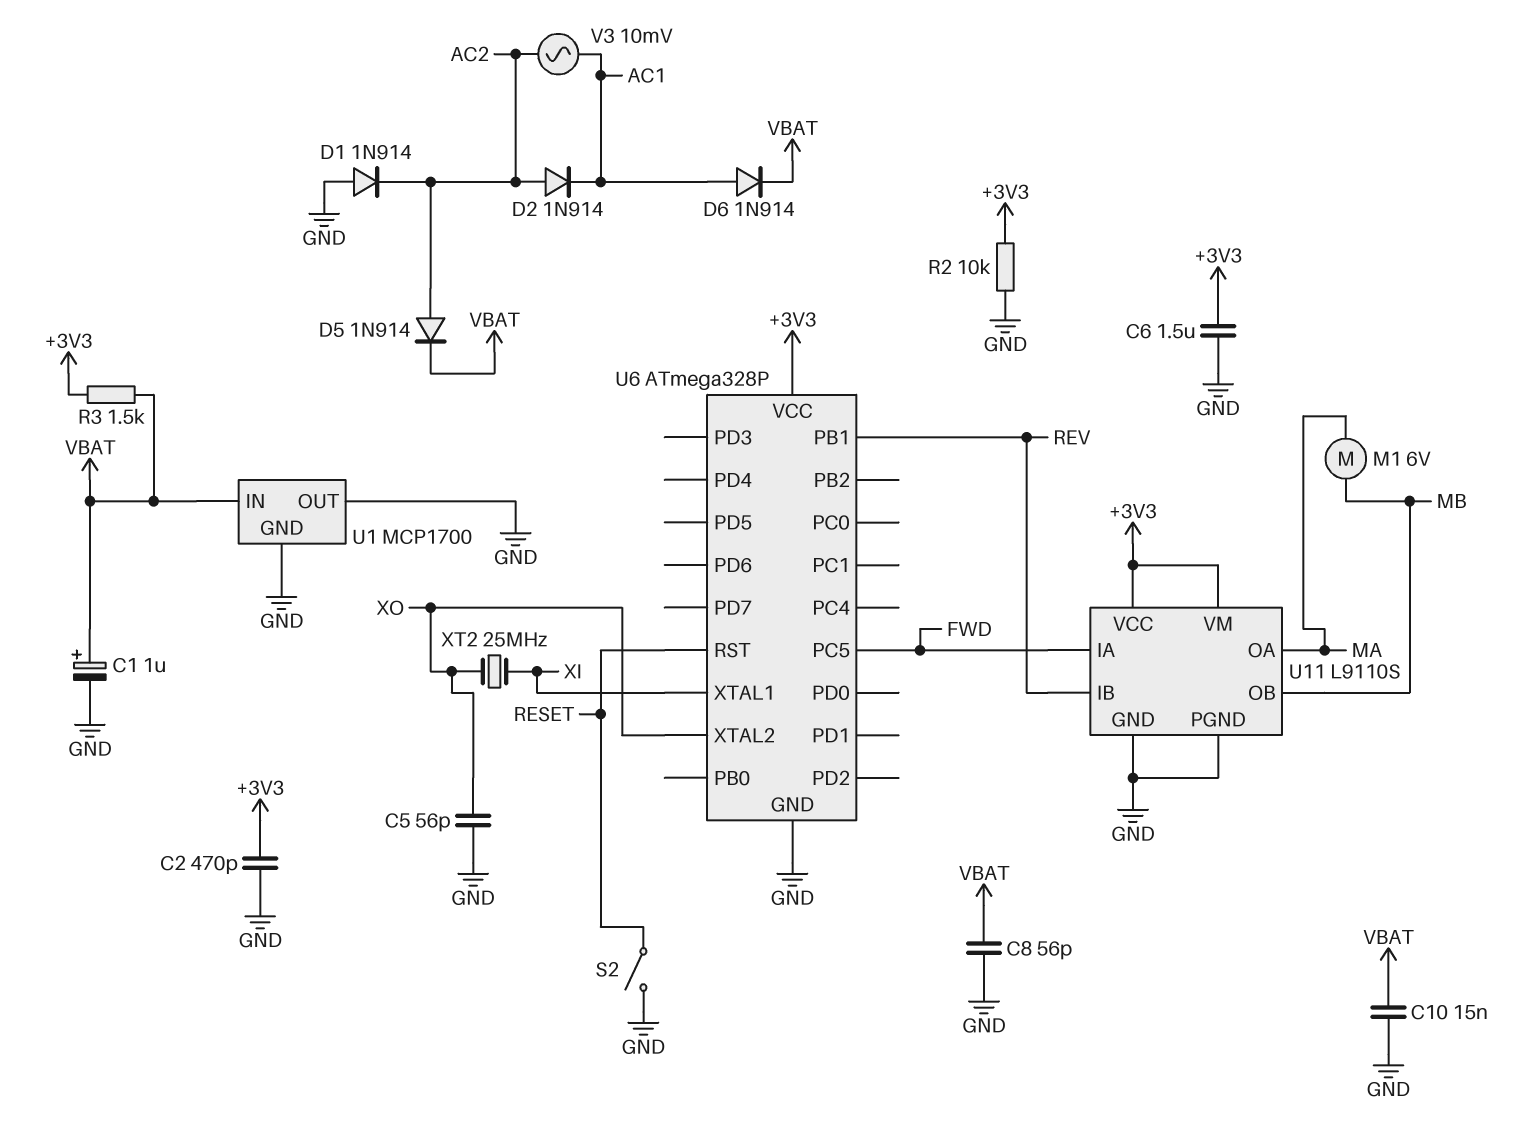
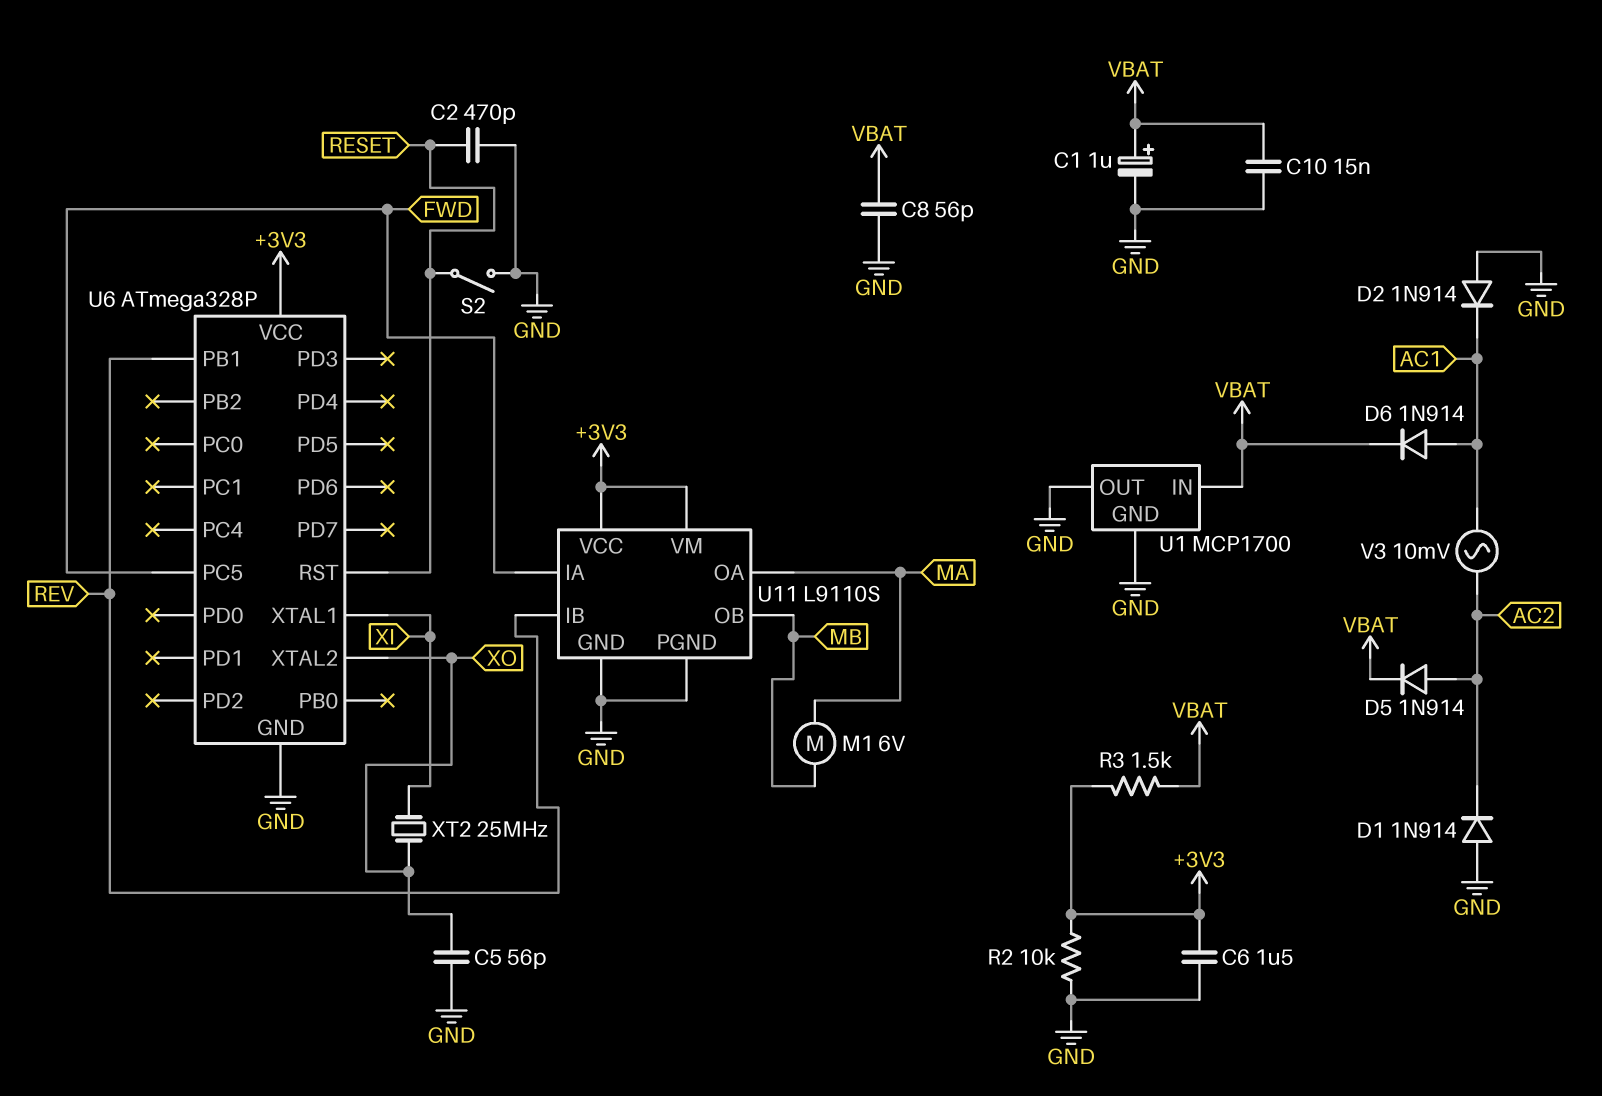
C2: 470pF (+3V3, GND) -> 470pF (GND, RESET)
D2: diode 1N914 (A AC2, K AC1) -> diode 1N914 (A GND, K AC1)

